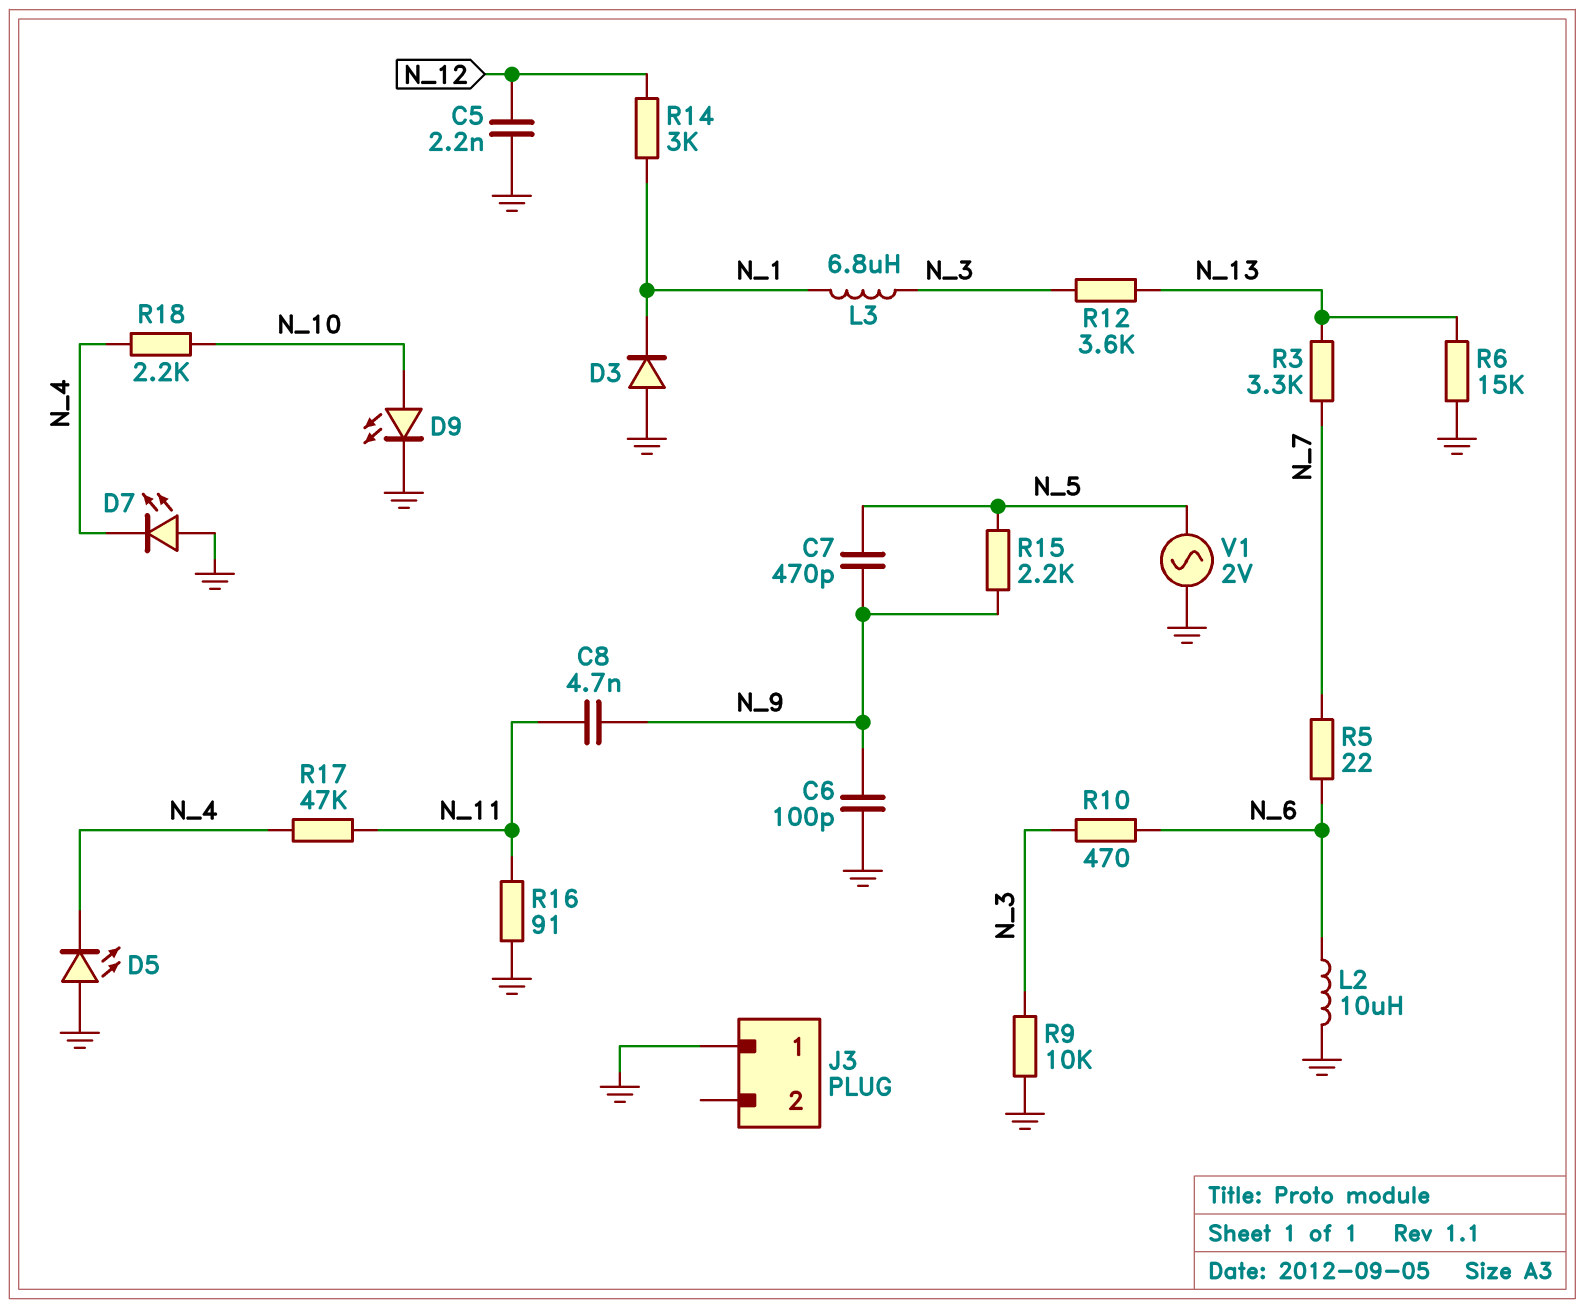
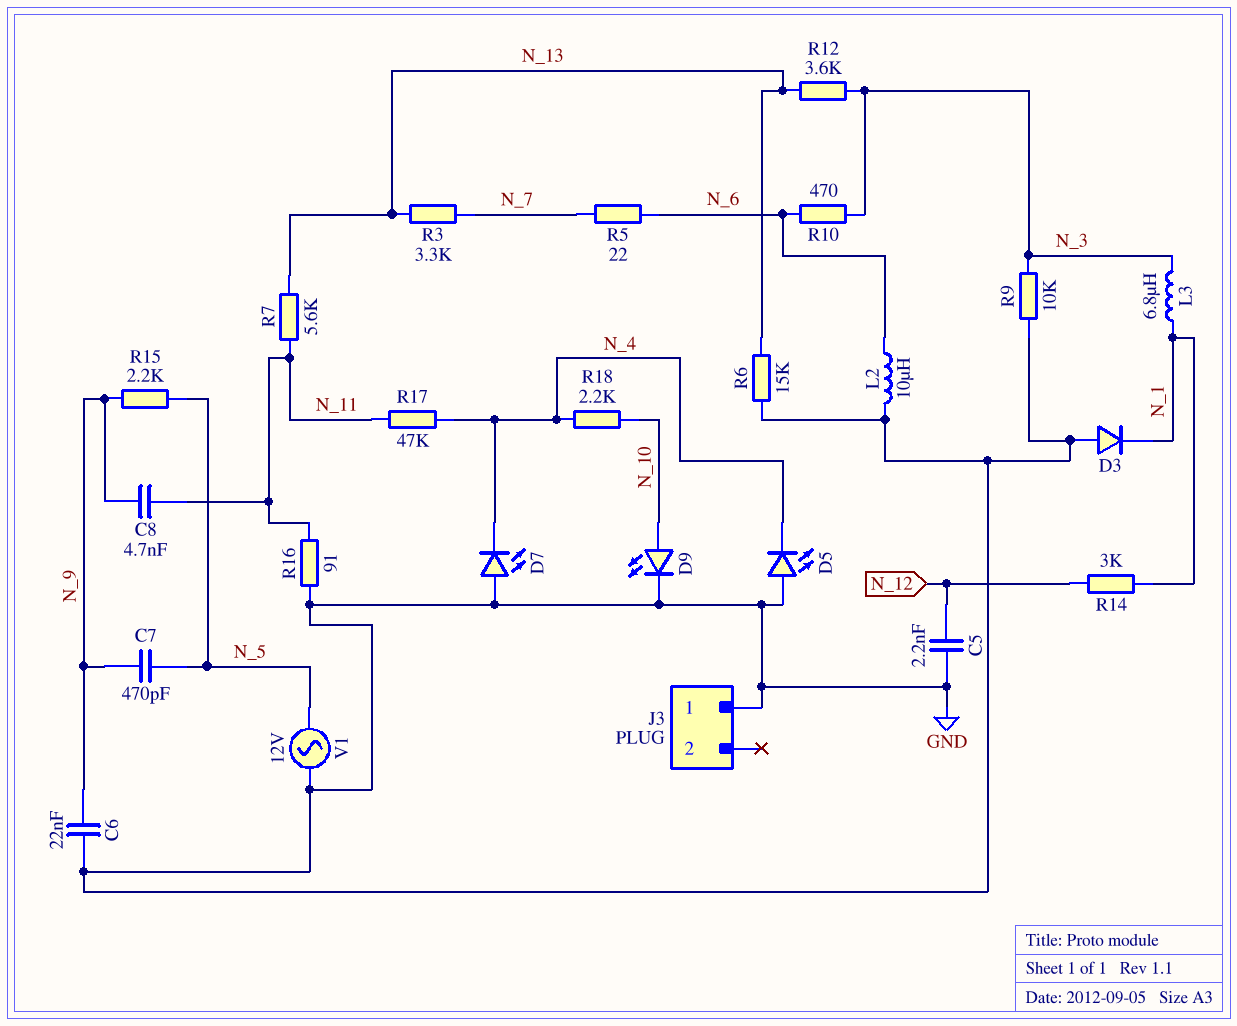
C6: 100pF (GND, N_9) -> 22nF (GND, N_9)
R7: none -> 5.6k (N_11, N_13)
V1: AC 2V (GND, N_5) -> AC 12V (GND, N_5)

